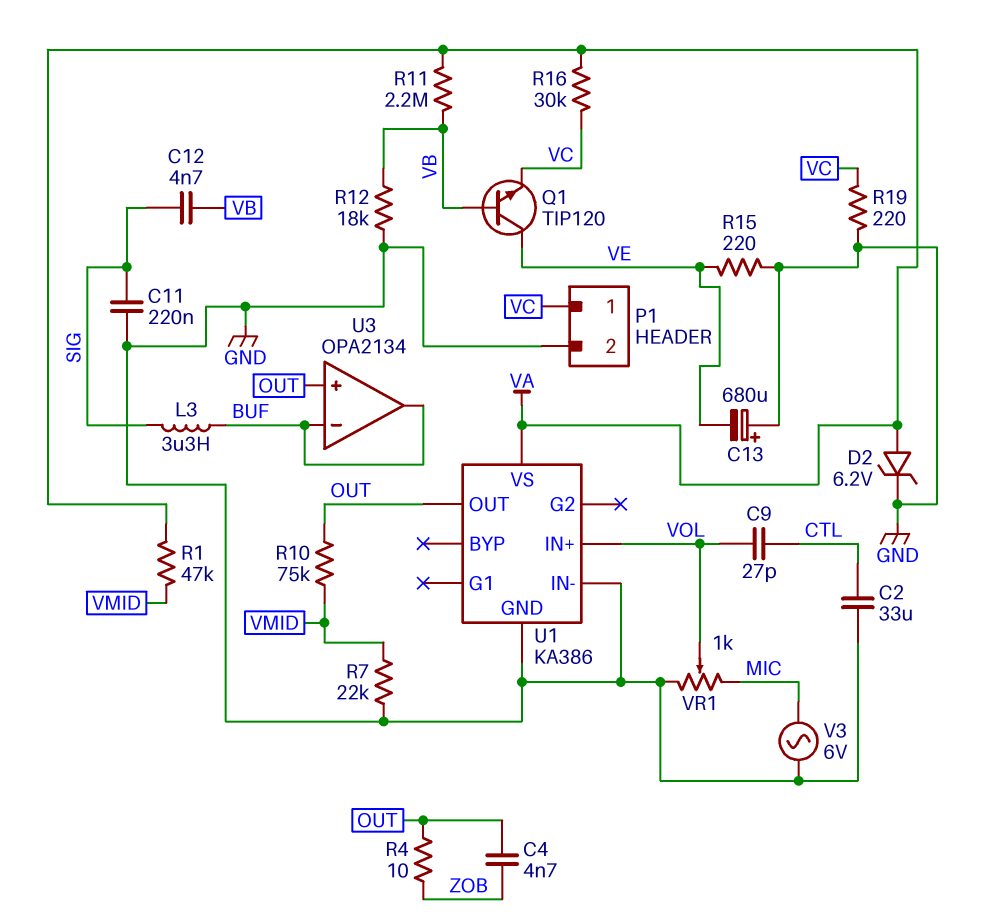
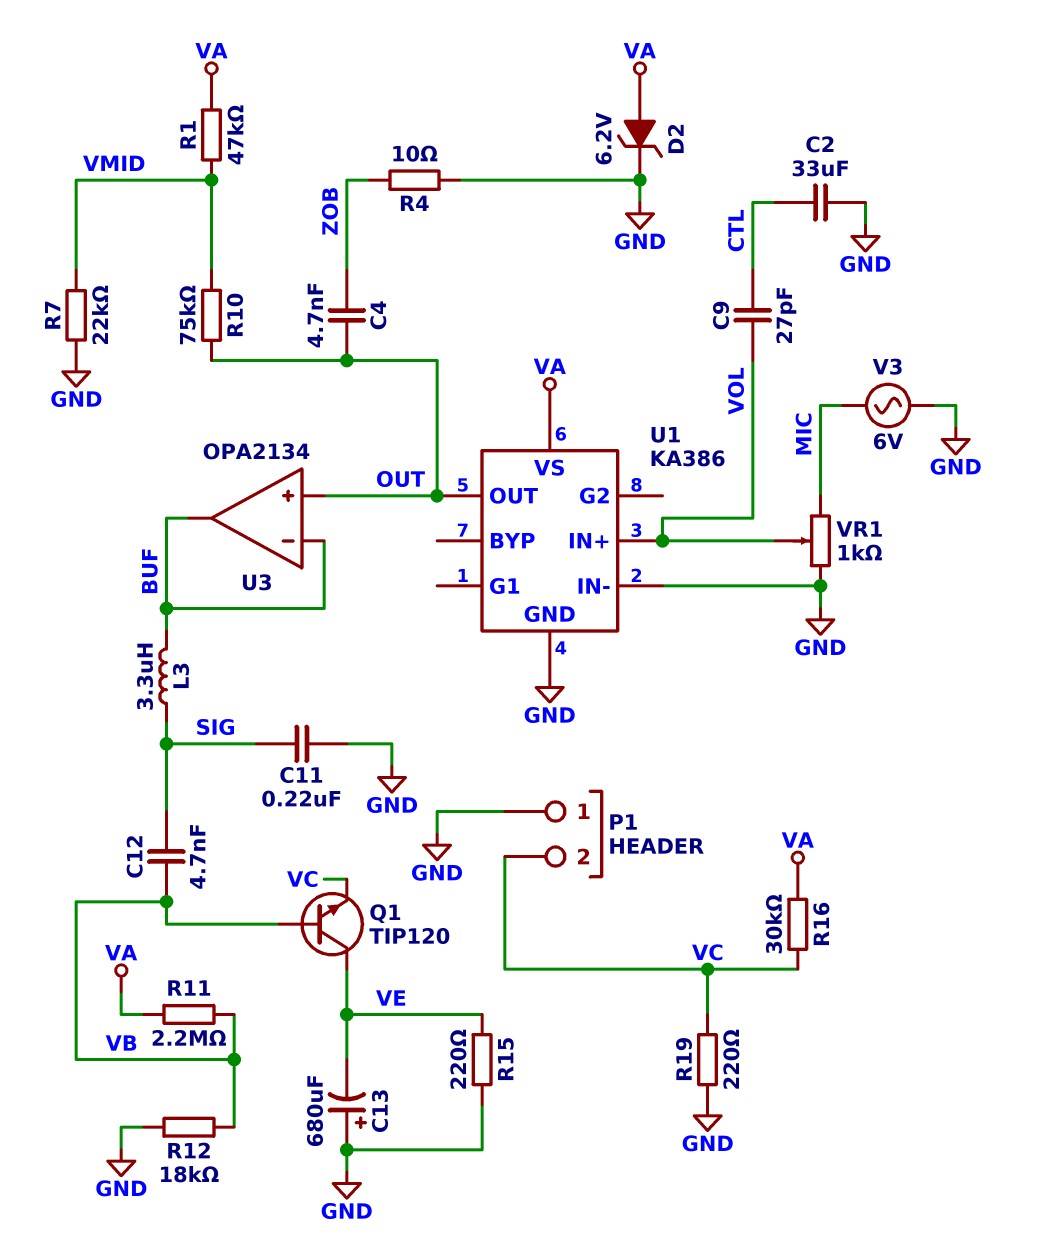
P1 pin 1: VC -> GND
P1 pin 2: GND -> VC
R4: 10 (OUT, ZOB) -> 10 (GND, ZOB)

